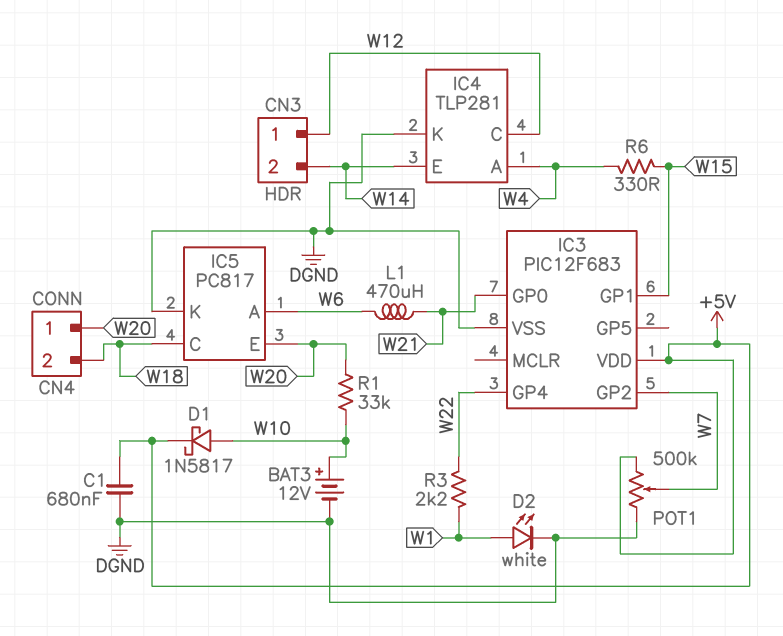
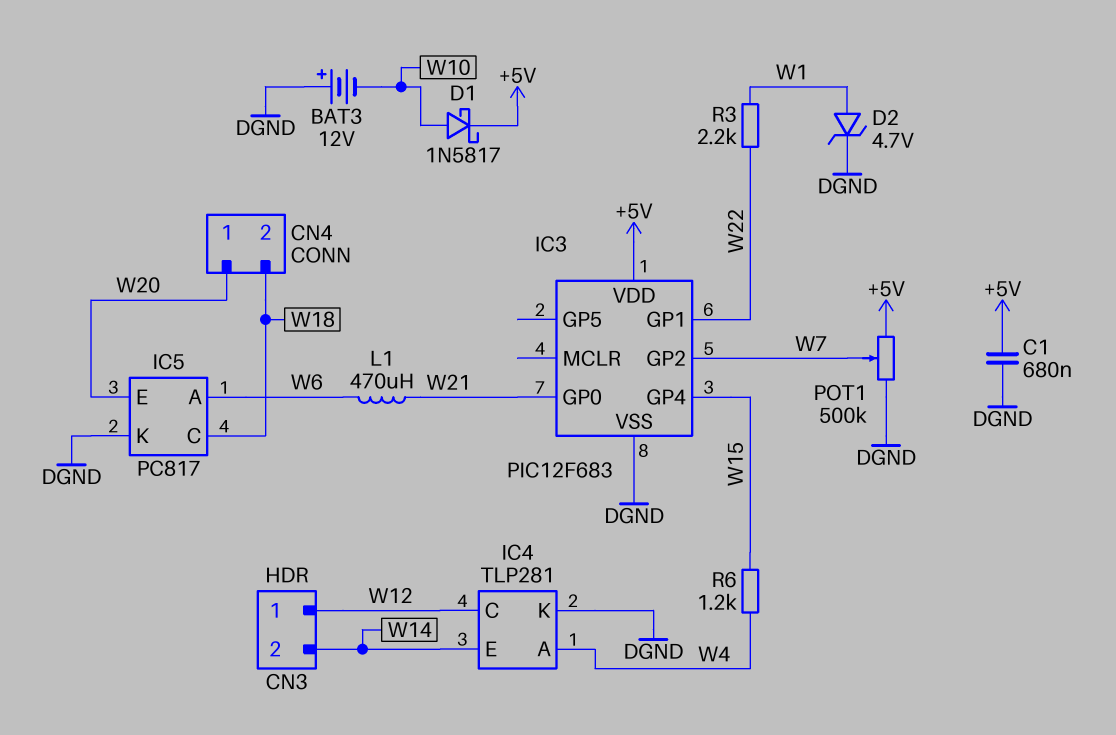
BAT3: 12V (plus W10, minus DGND) -> 12V (plus DGND, minus W10)
D2: LED white (A W1, K DGND) -> zener 4.7V (A W1, K DGND)
IC3 pin GP1: W15 -> W22
IC3 pin GP4: W22 -> W15
R1: 33k (W10, W20) -> none
R6: 330 (W4, W15) -> 1.2k (W4, W15)

